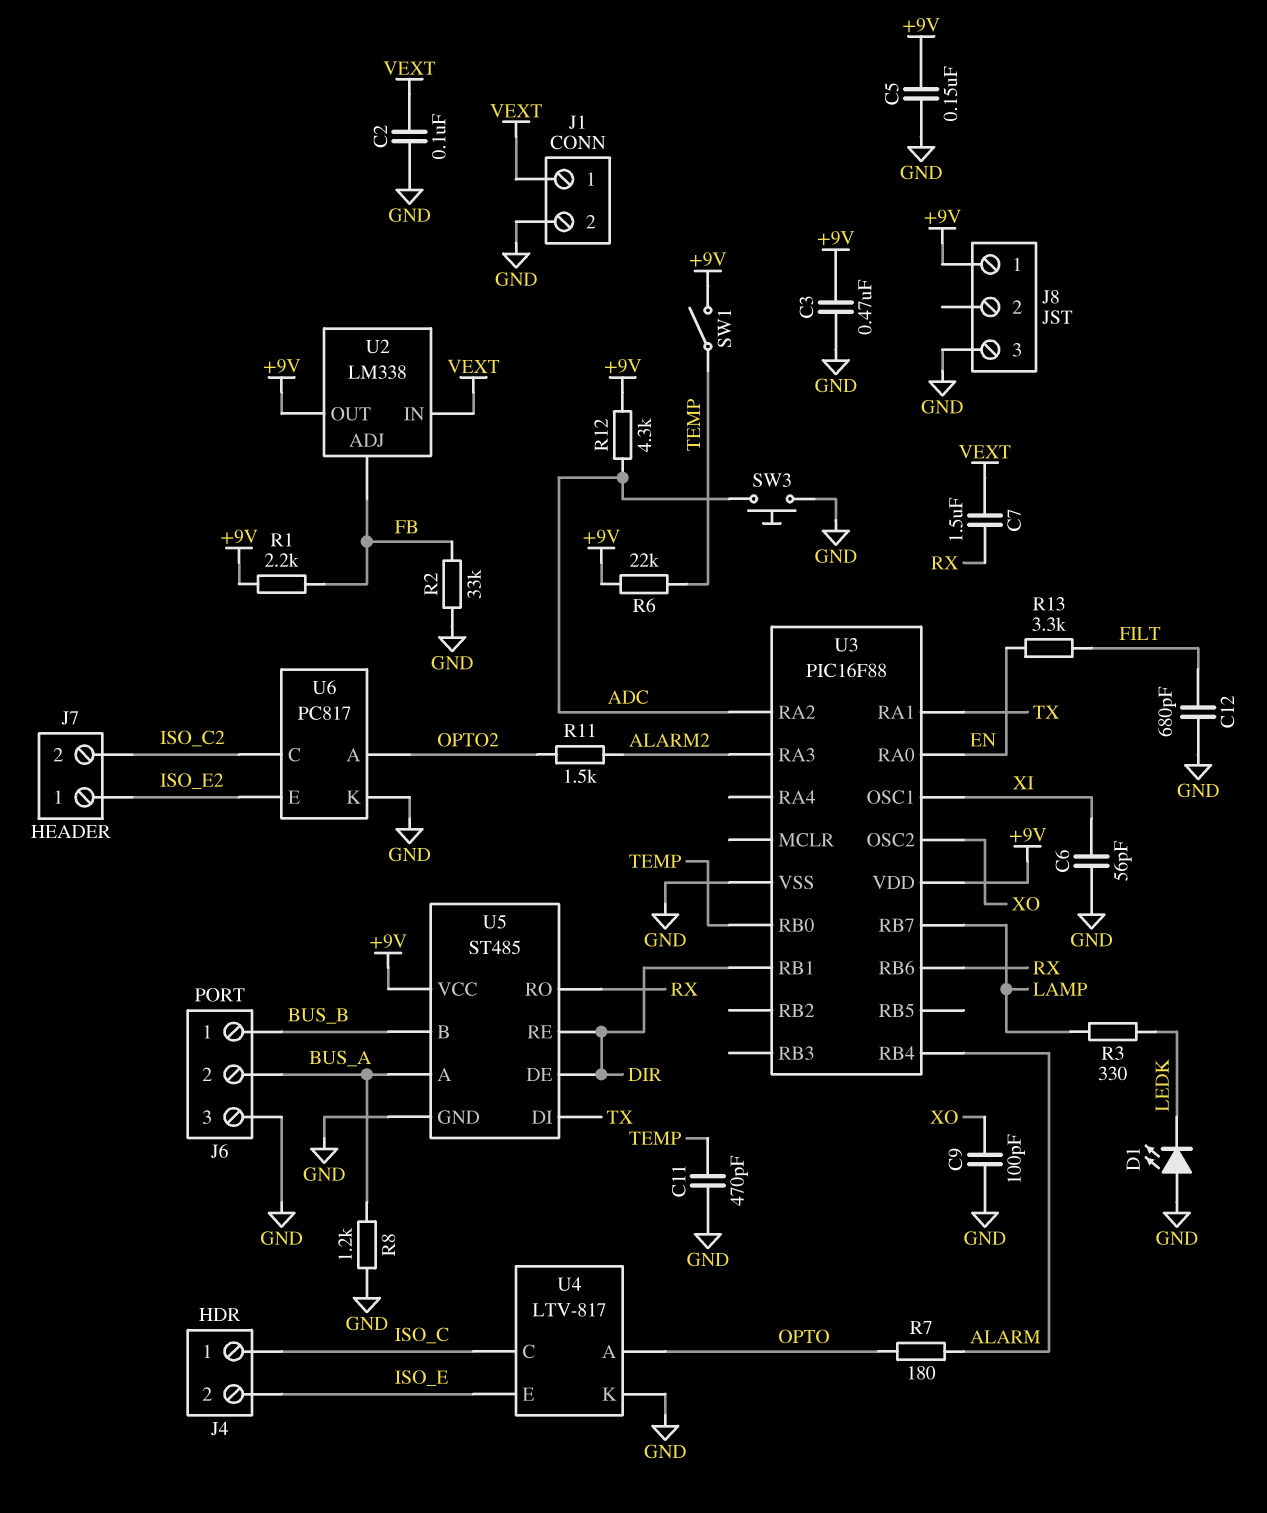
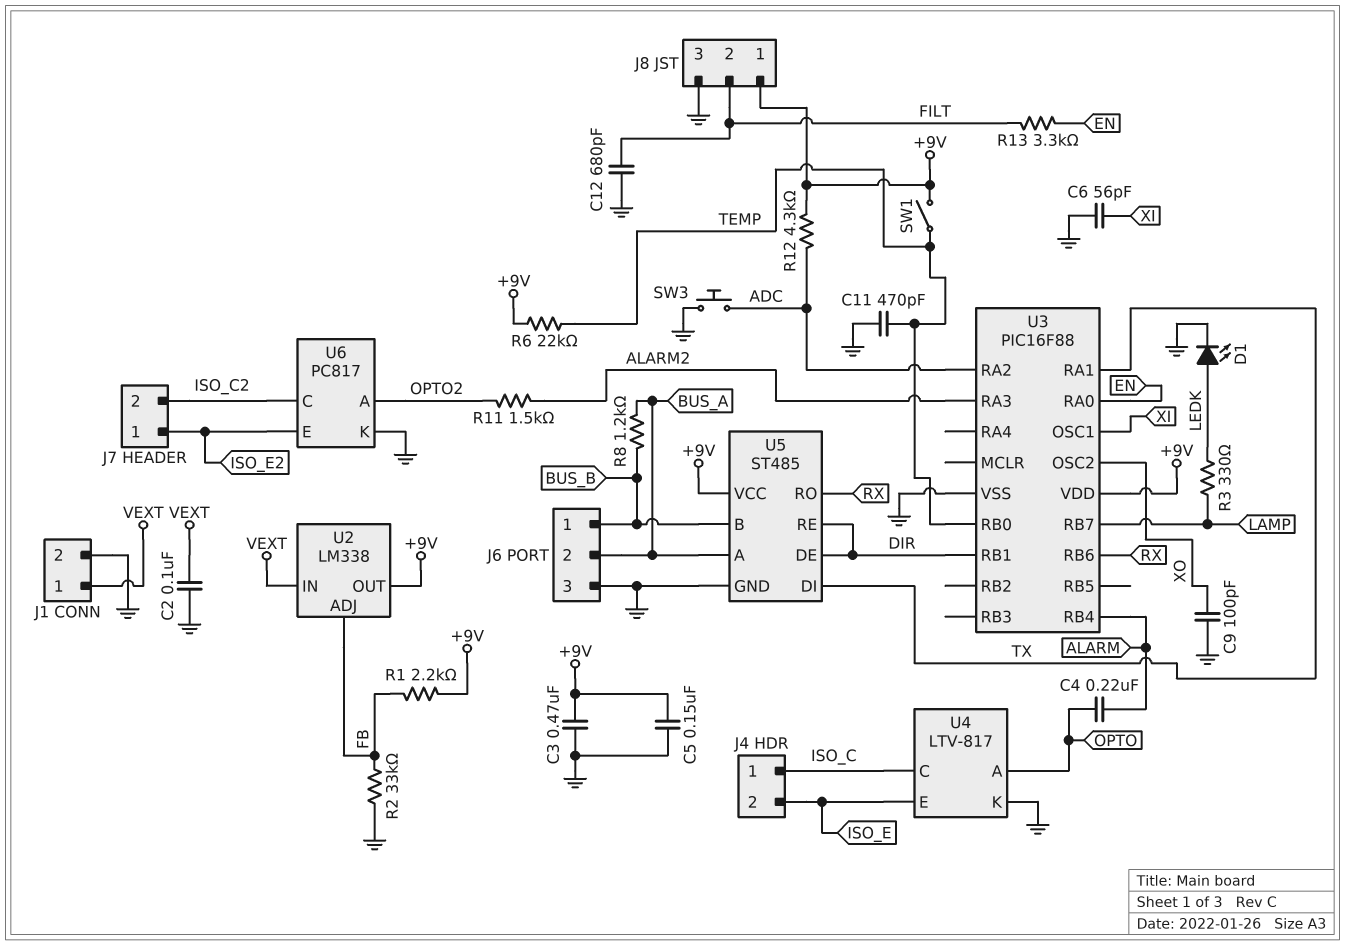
C4: none -> 220nF (ALARM, OPTO)
C7: 1.5uF (RX, VEXT) -> none
D1: LED (A GND, K LEDK) -> LED (A LEDK, K GND)
J8 pin 2: none -> FILT
R7: 180 (ALARM, OPTO) -> none
R8: 1.2k (BUS_A, GND) -> 1.2k (BUS_A, BUS_B)

